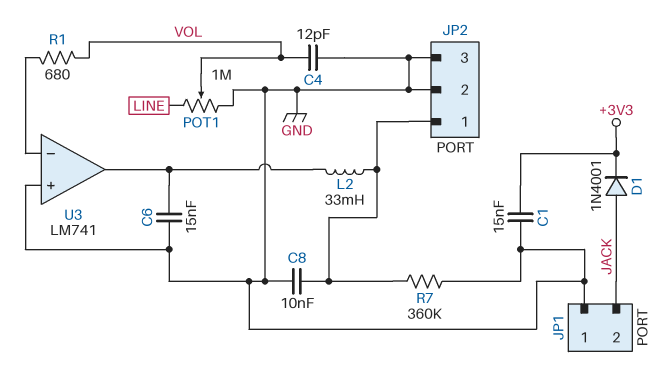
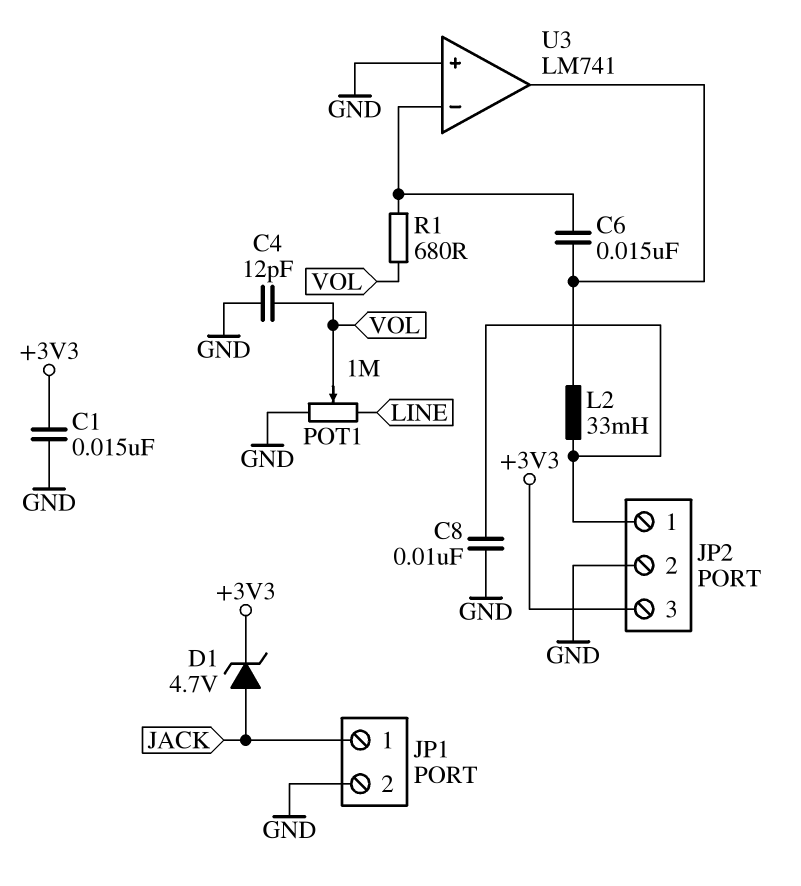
C6: 15nF (GND, U3/out) -> 15nF (U3/in-, U3/out)
D1: diode 1N4001 (A JACK, K +3V3) -> zener 4.7V (A JACK, K +3V3)
JP1 pin 1: GND -> JACK
JP1 pin 2: JACK -> GND
JP2 pin 3: GND -> +3V3
R7: 360k (GND, JP2/1) -> none

